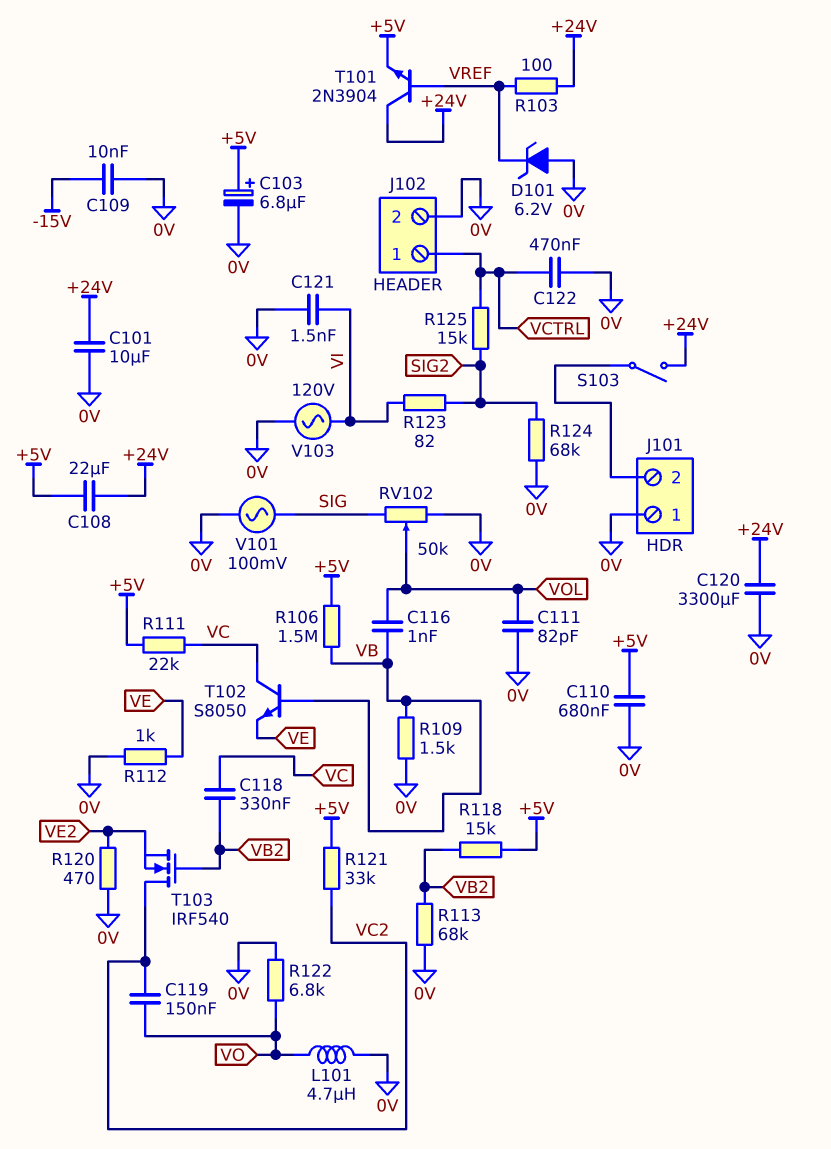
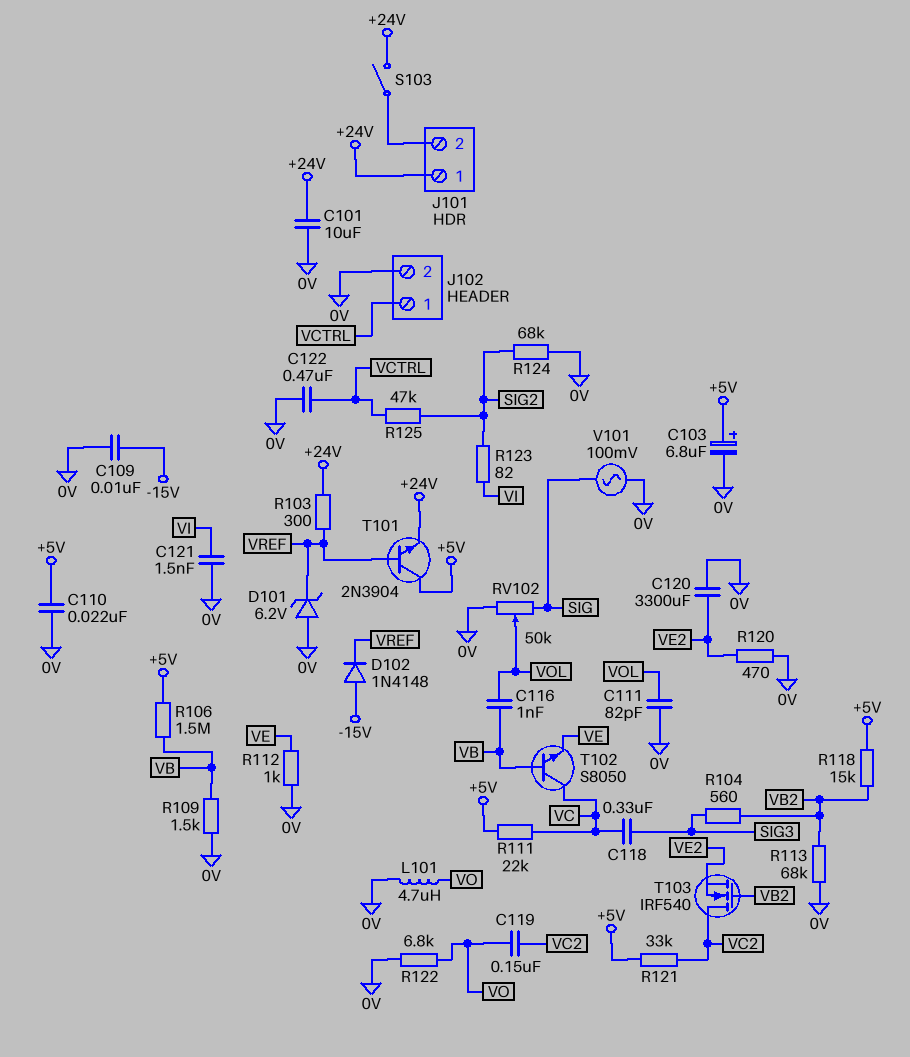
C108: 22uF (+5V, +24V) -> none
C110: 680nF (+5V, 0V) -> 22nF (+5V, 0V)
C118: 330nF (VB2, VC) -> 330nF (SIG3, VC)
C120: 3300uF (+24V, 0V) -> 3300uF (0V, VE2)
D102: none -> diode 1N4148 (A -15V, K VREF)
J101 pin 1: 0V -> +24V
R103: 100 (+24V, VREF) -> 300 (+24V, VREF)
R104: none -> 560 (SIG3, VB2)
R125: 15k (SIG2, VCTRL) -> 47k (SIG2, VCTRL)
T101: NPN 2N3904 (B VREF, C +24V, E +5V) -> NPN 2N3904 (B VREF, C +5V, E +24V)
V103: AC 120V (0V, VI) -> none

